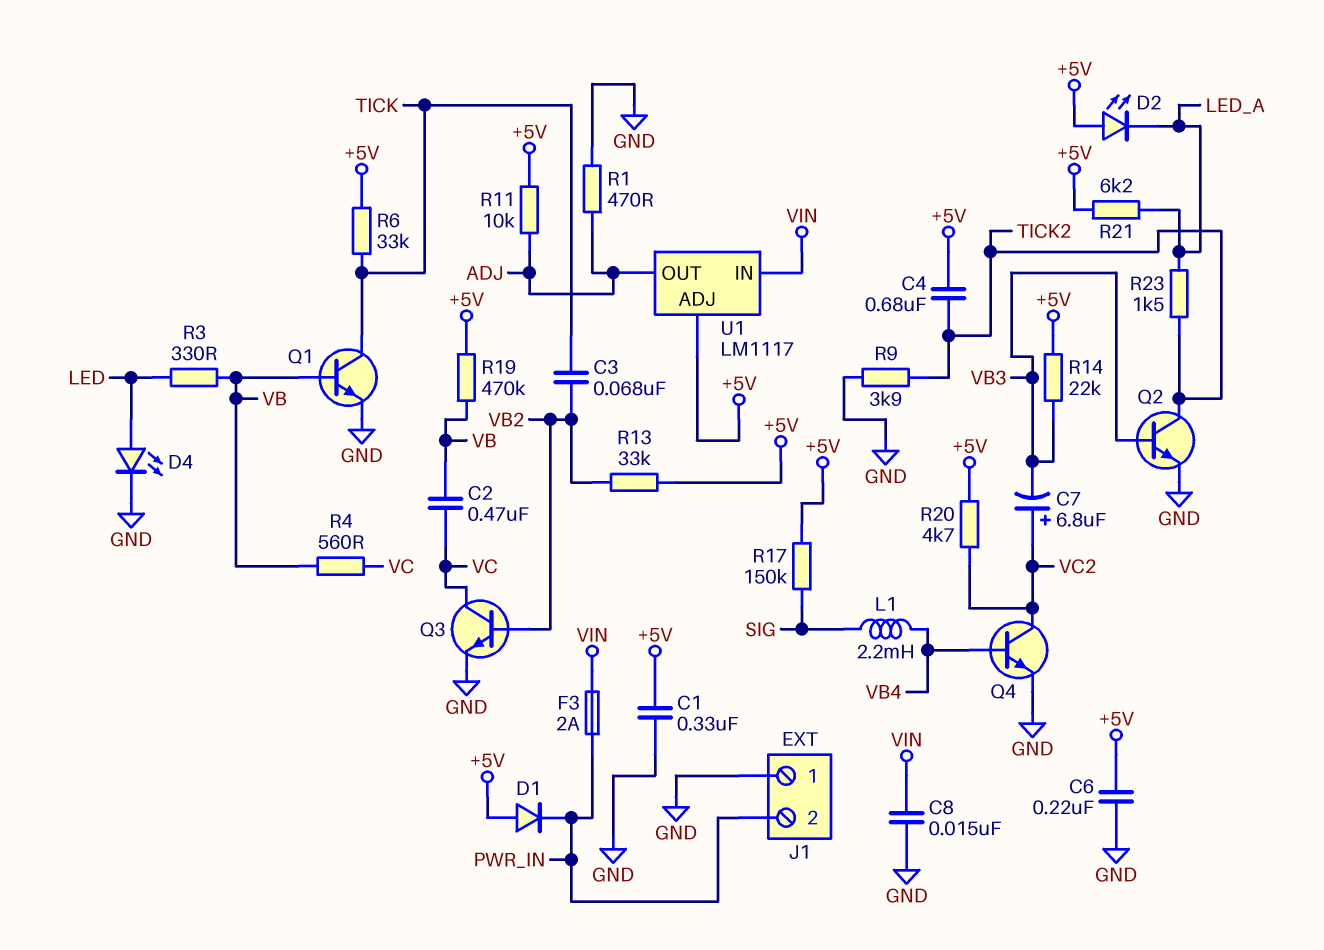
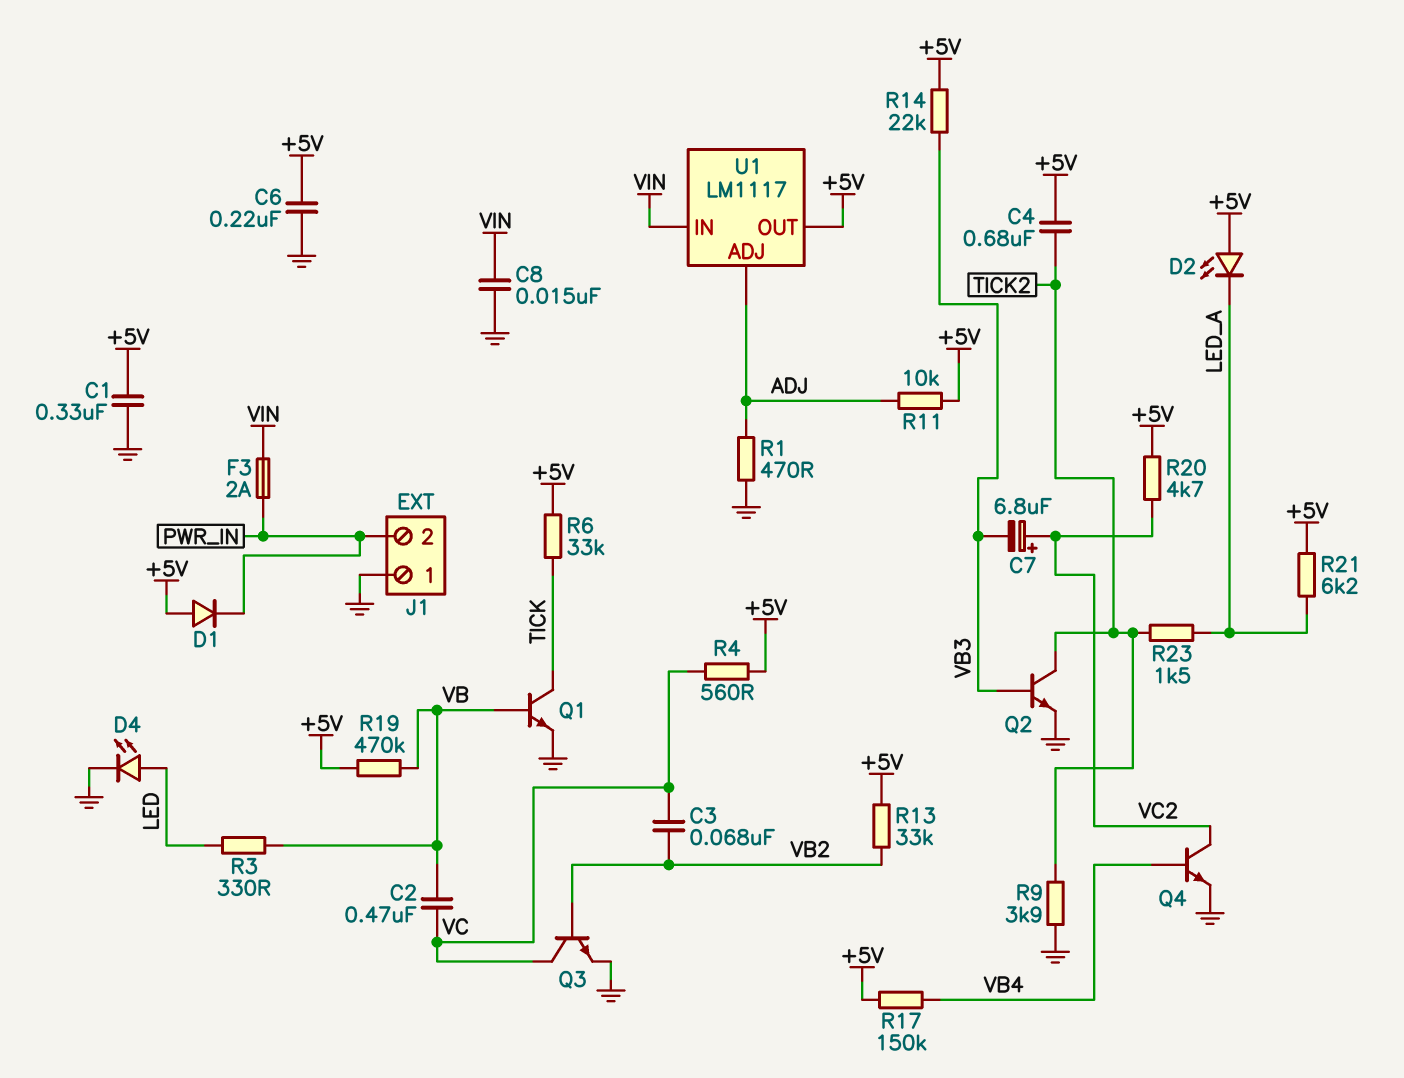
C3: 68nF (TICK, VB2) -> 68nF (VB2, VC)
L1: 2.2mH (SIG, VB4) -> none
R4: 560 (VB, VC) -> 560 (+5V, VC)
R17: 150k (+5V, SIG) -> 150k (+5V, VB4)
U1 pin ADJ: +5V -> ADJ
U1 pin OUT: ADJ -> +5V

